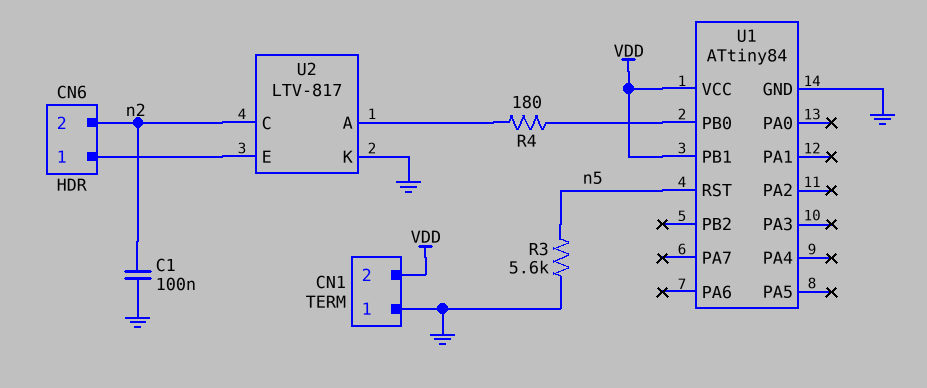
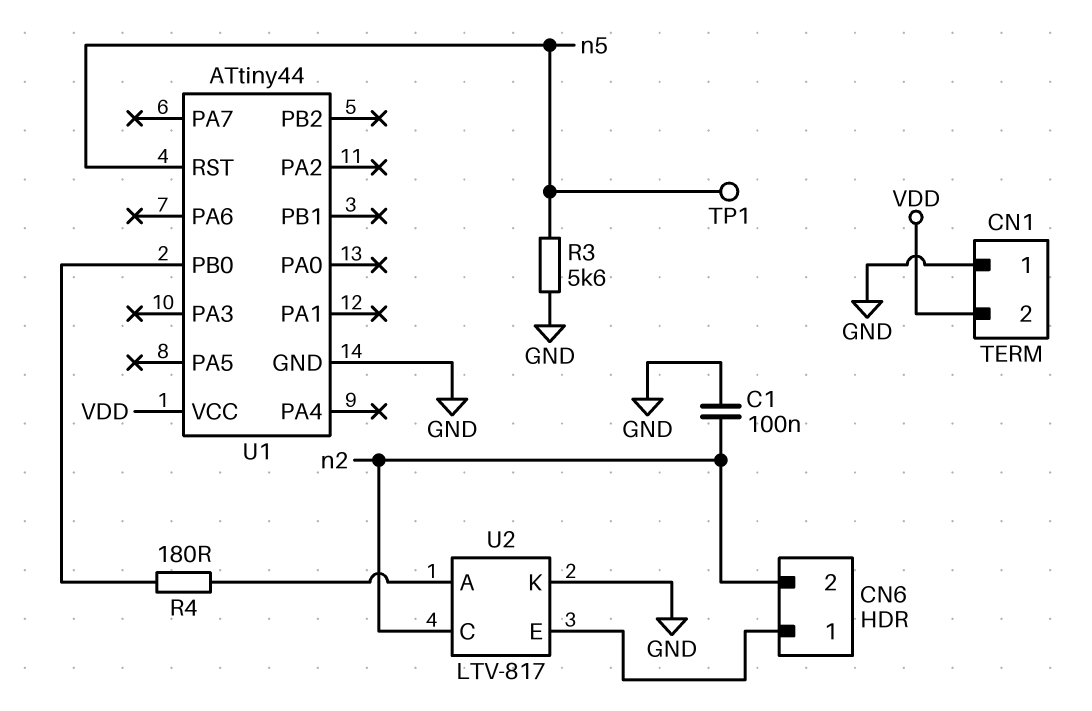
TP1: none -> test point (n5)
U1: ATtiny84 -> ATtiny44
U1 pin PB1: VDD -> none

